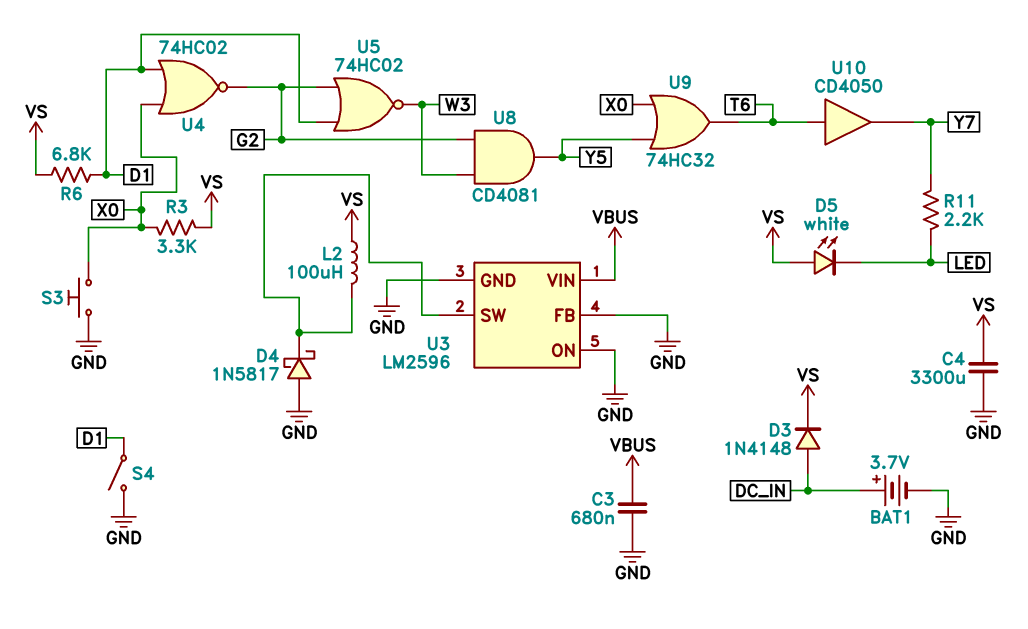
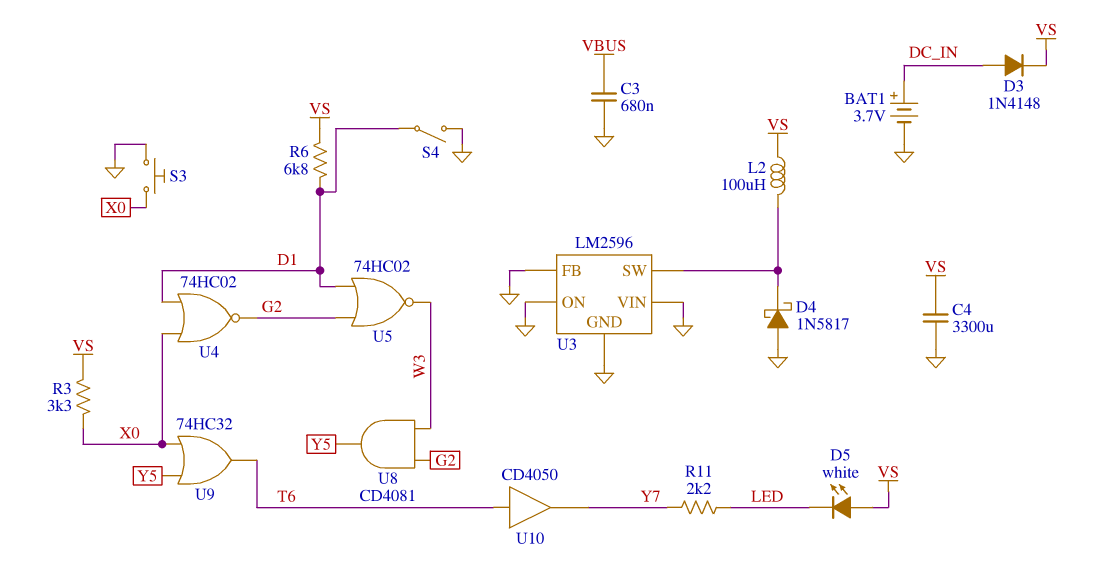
U3 pin VIN: VBUS -> GND

